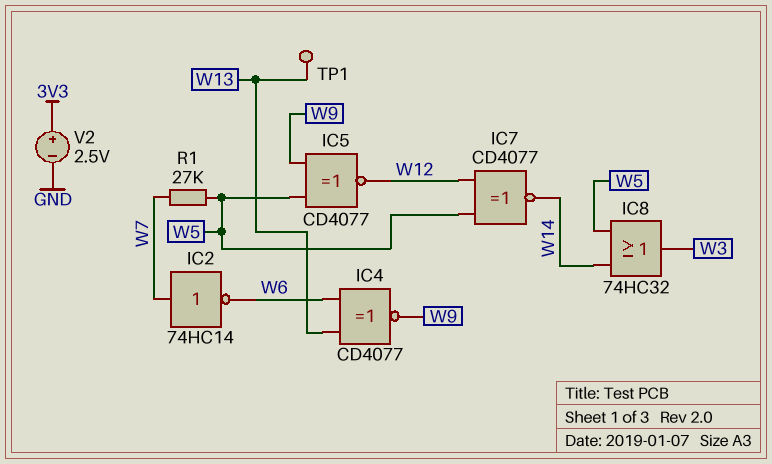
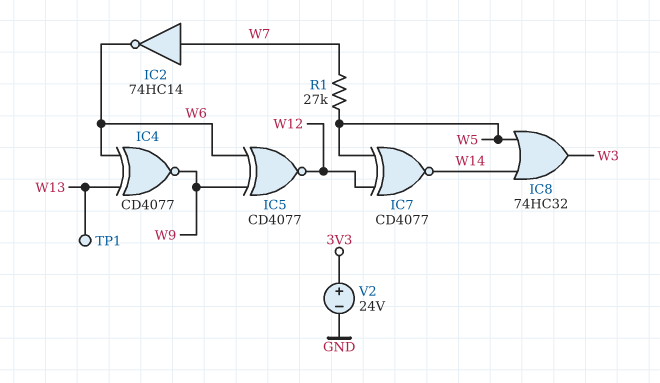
IC5: XNOR CD4077 (in W5, in W9, out W12) -> XNOR CD4077 (in W6, in W9, out W12)
V2: 2.5V (plus 3V3, minus GND) -> 24V (plus 3V3, minus GND)

